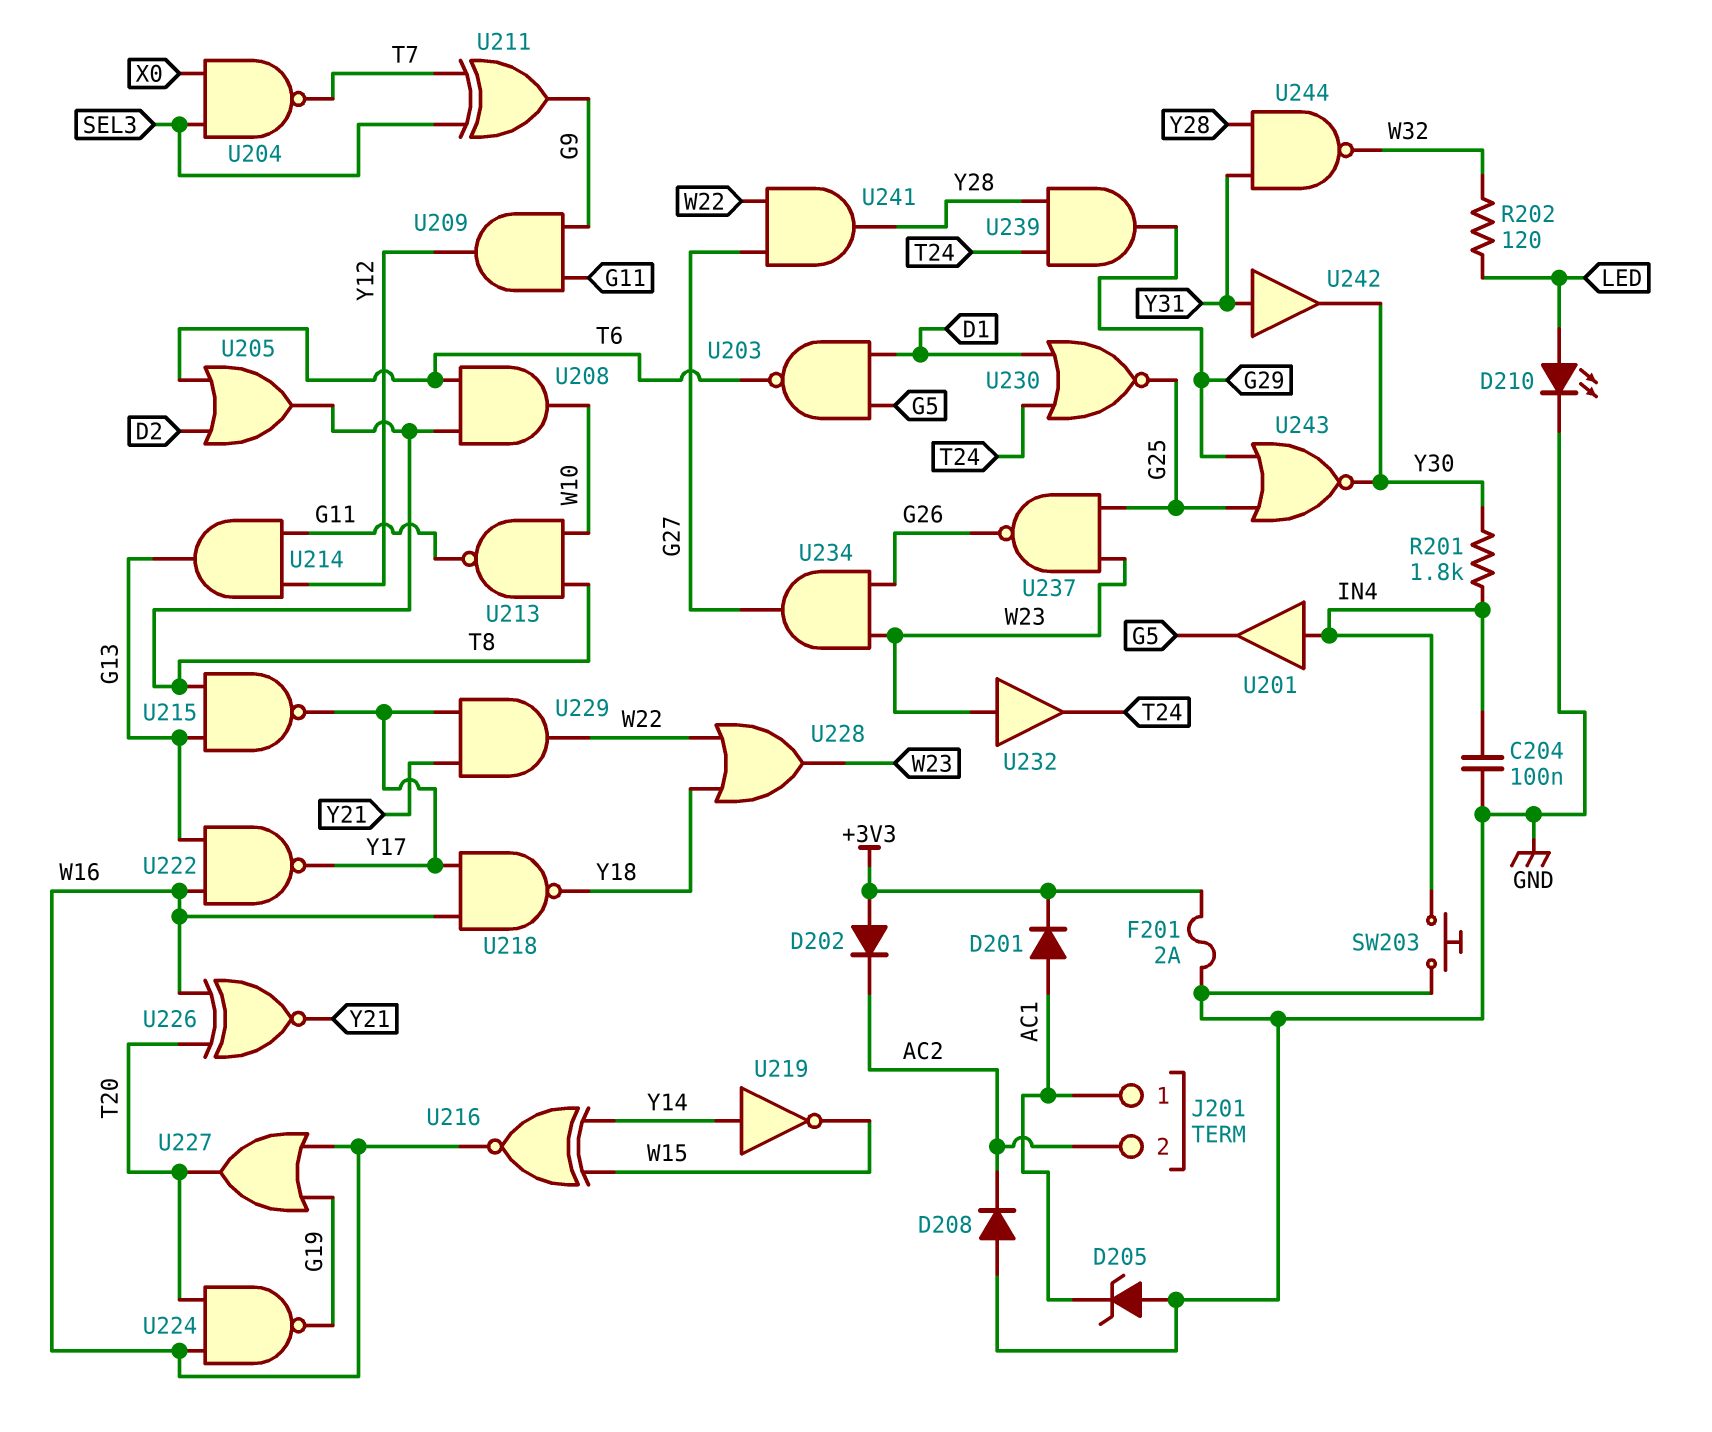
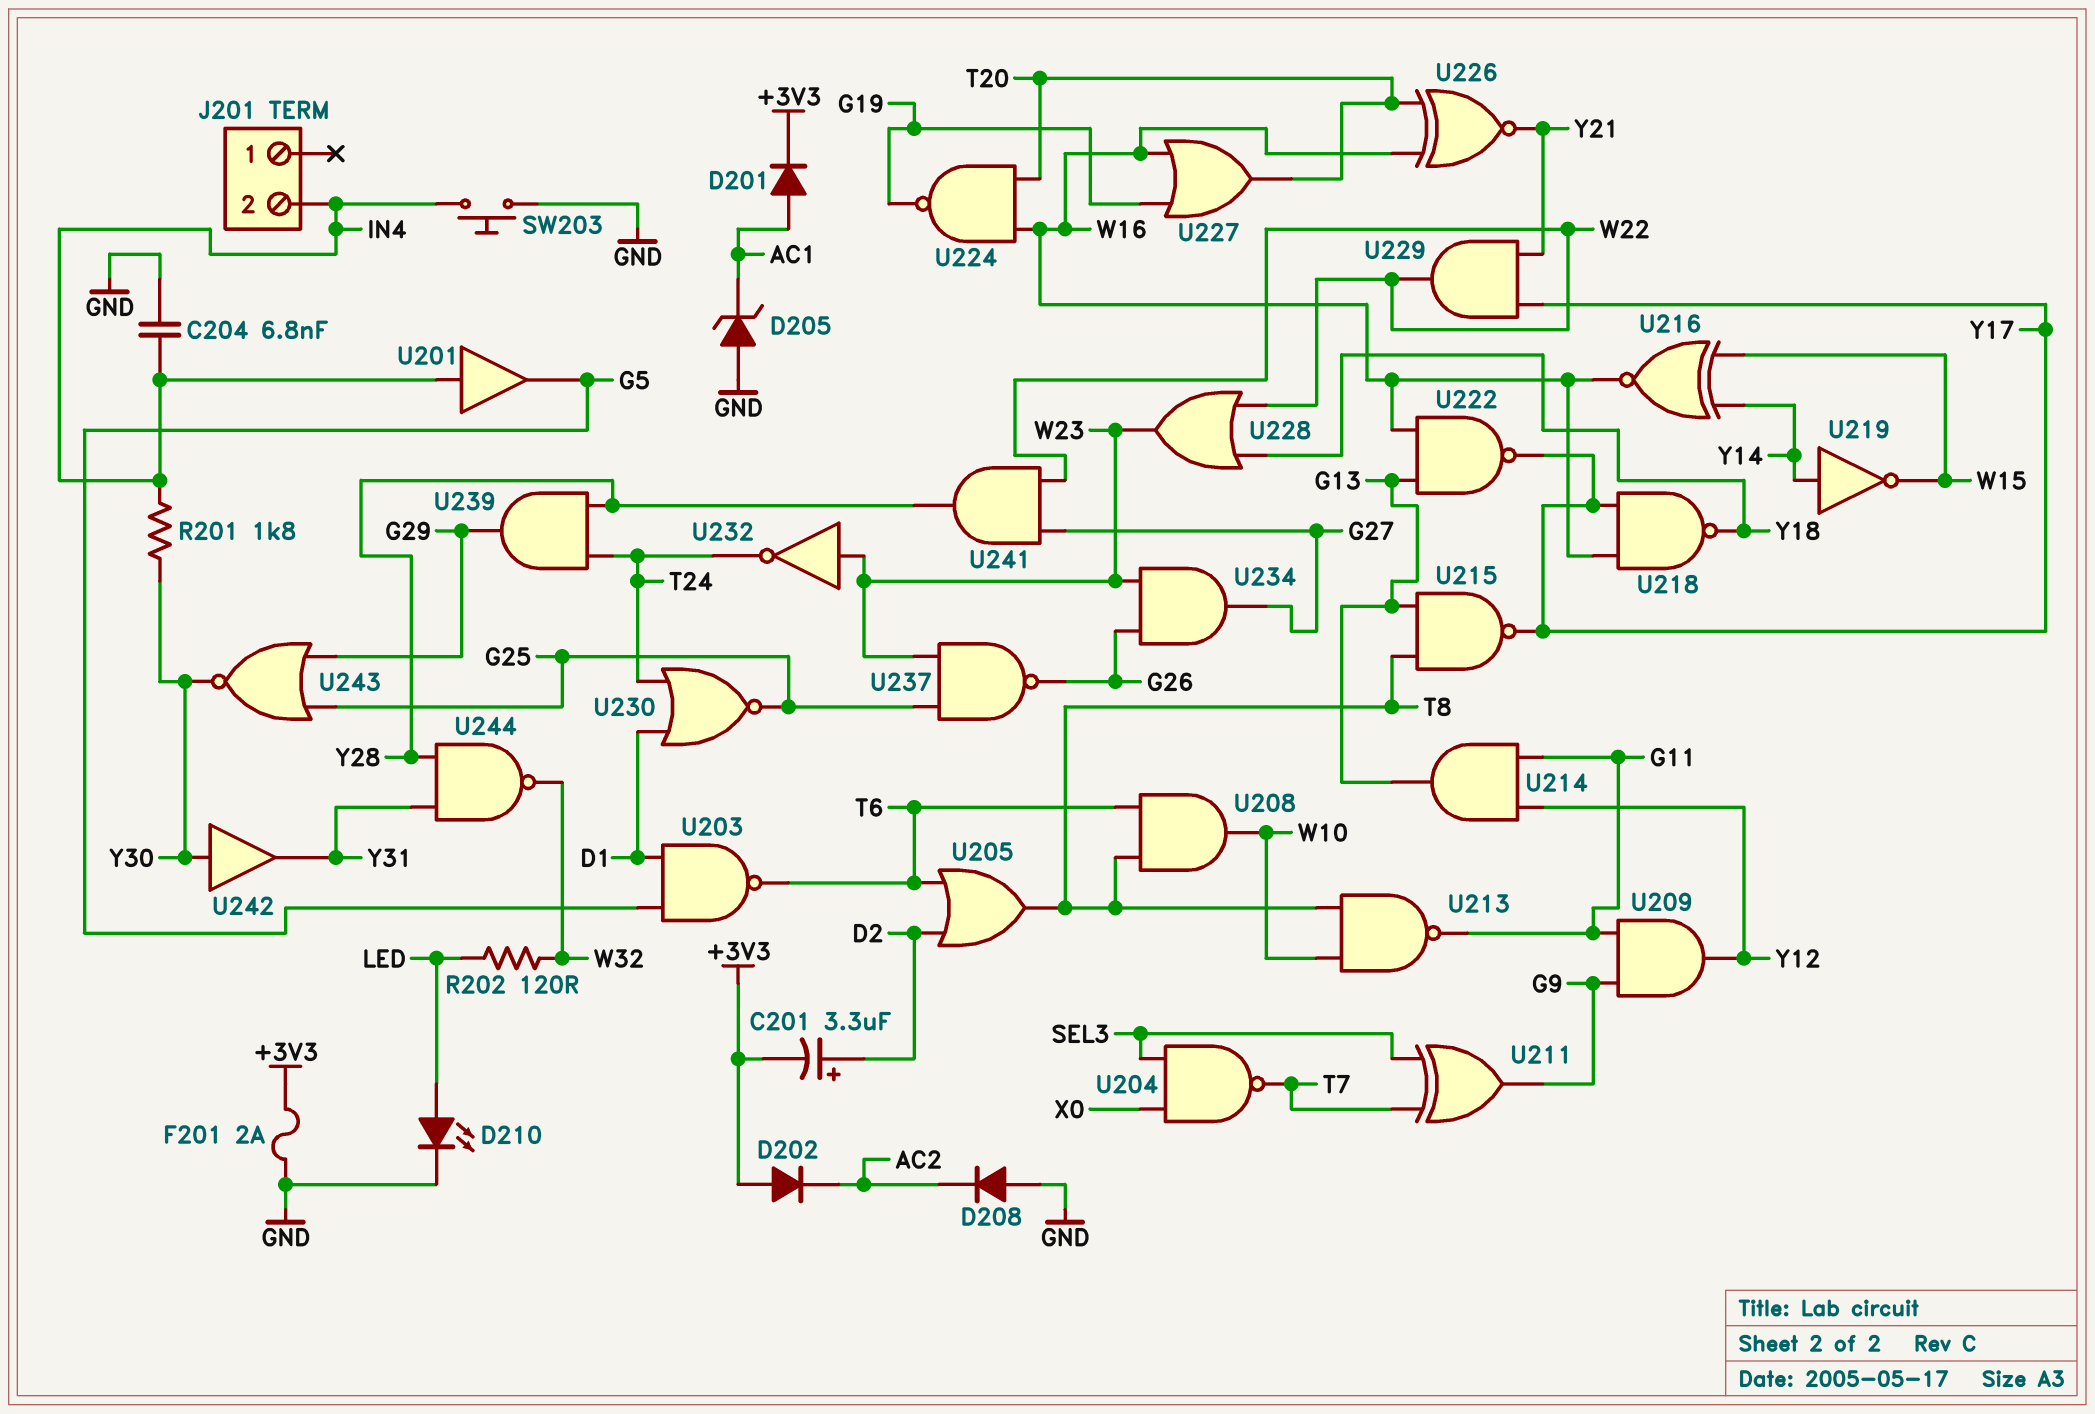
C201: none -> 3.3uF (plus D2, minus +3V3)
C204: 100nF (GND, IN4) -> 6.8nF (GND, IN4)
J201 pin 1: AC1 -> none
J201 pin 2: AC2 -> IN4
U232: buffer (in W23, out T24) -> NOT (in W23, out T24)
U242: buffer (in Y31, out Y30) -> buffer (in Y30, out Y31)

